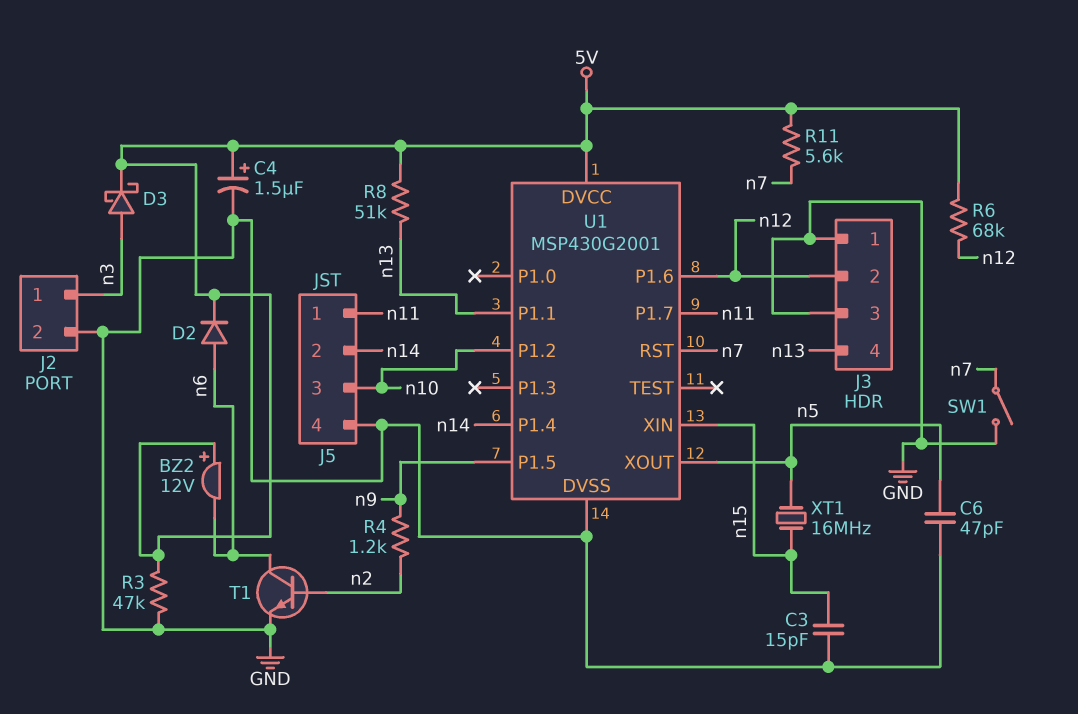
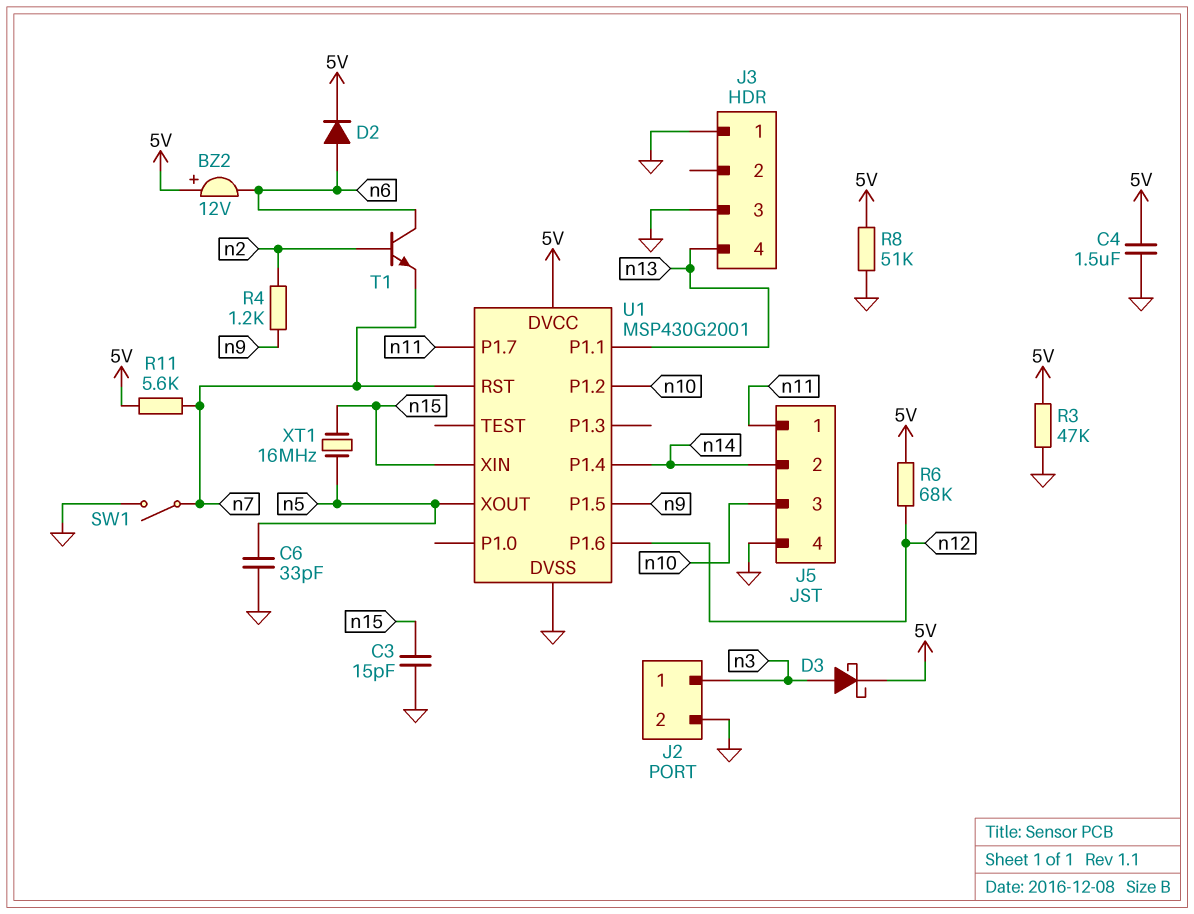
C4: 1.5uF (plus 5V, minus GND) -> 1.5uF (5V, GND)
C6: 47pF (GND, n5) -> 33pF (GND, n5)
J3 pin 2: n12 -> none
R8: 51k (5V, n13) -> 51k (5V, GND)
T1: NPN (B n2, C n6, E GND) -> NPN (B n2, C n6, E n7)

